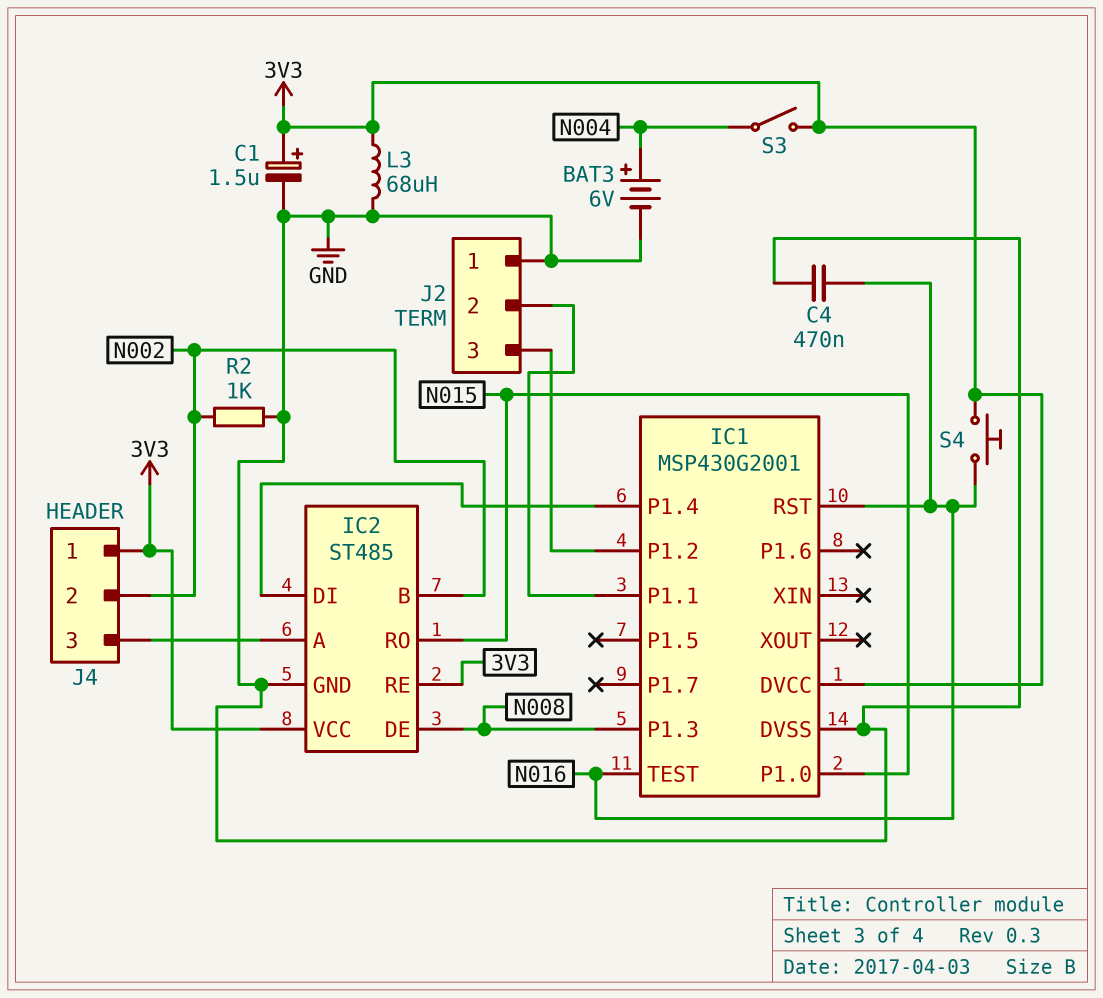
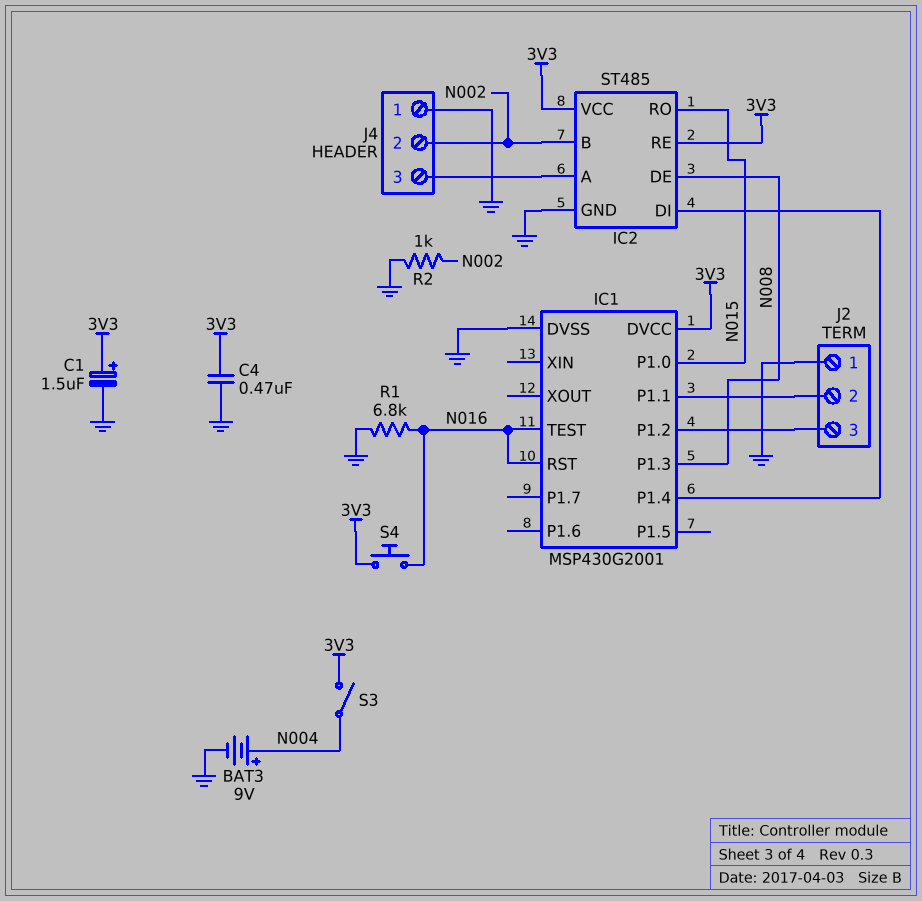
BAT3: 6V (plus N004, minus GND) -> 9V (plus N004, minus GND)
C4: 470nF (GND, N016) -> 470nF (3V3, GND)
J4 pin 1: 3V3 -> GND
L3: 68uH (3V3, GND) -> none
R1: none -> 6.8k (GND, N016)

